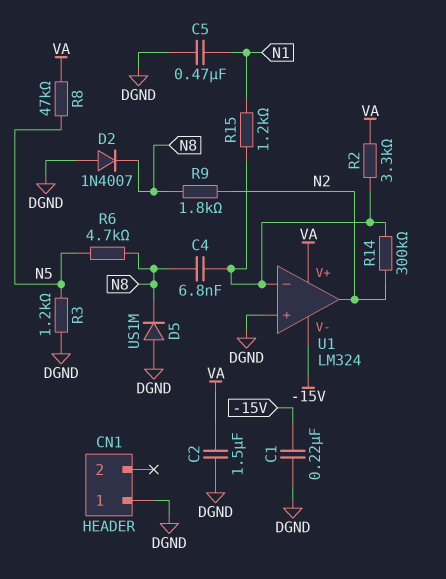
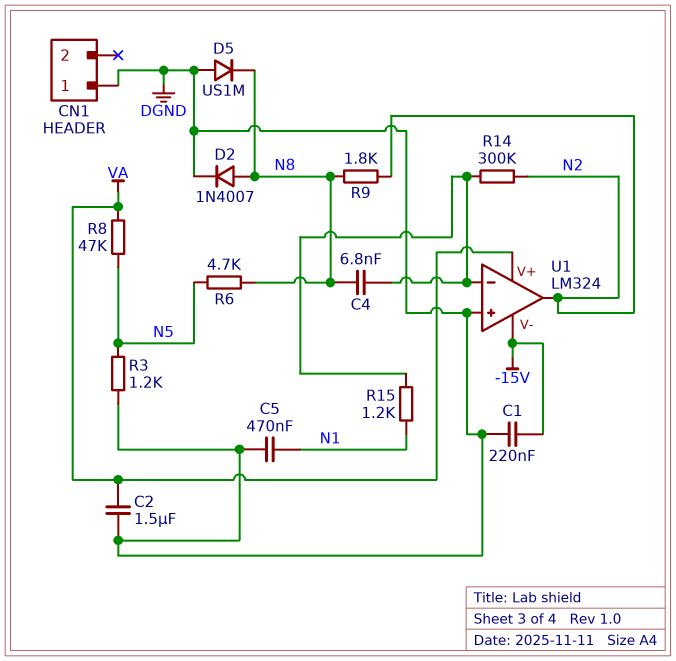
D2: diode 1N4007 (A DGND, K N8) -> diode 1N4007 (A N8, K DGND)
R2: 3.3k (U1/in-, VA) -> none

